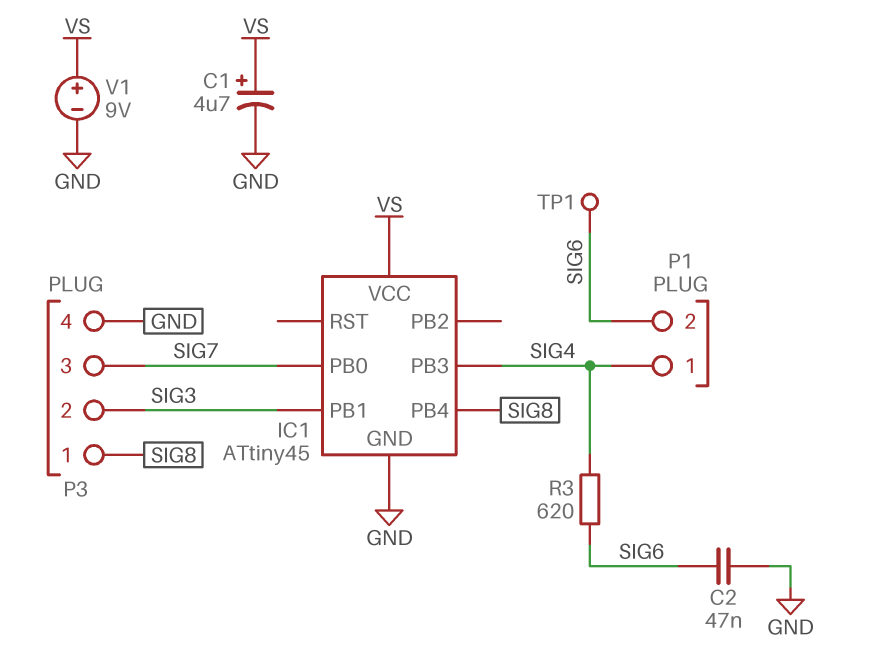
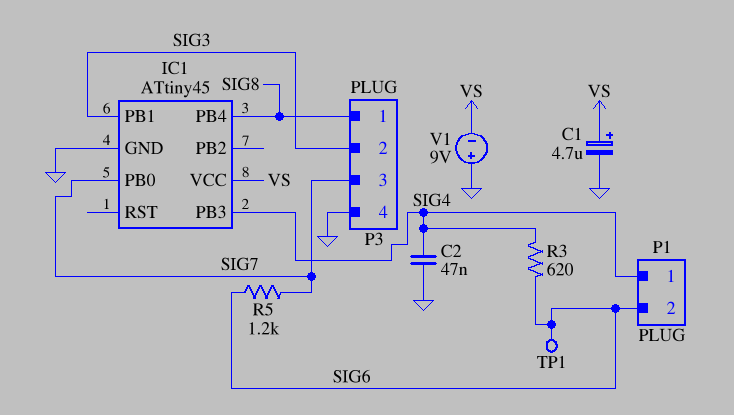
C2: 47nF (GND, SIG6) -> 47nF (GND, SIG4)
R5: none -> 1.2k (SIG6, SIG7)
V1: 9V (plus VS, minus GND) -> 9V (plus GND, minus VS)

